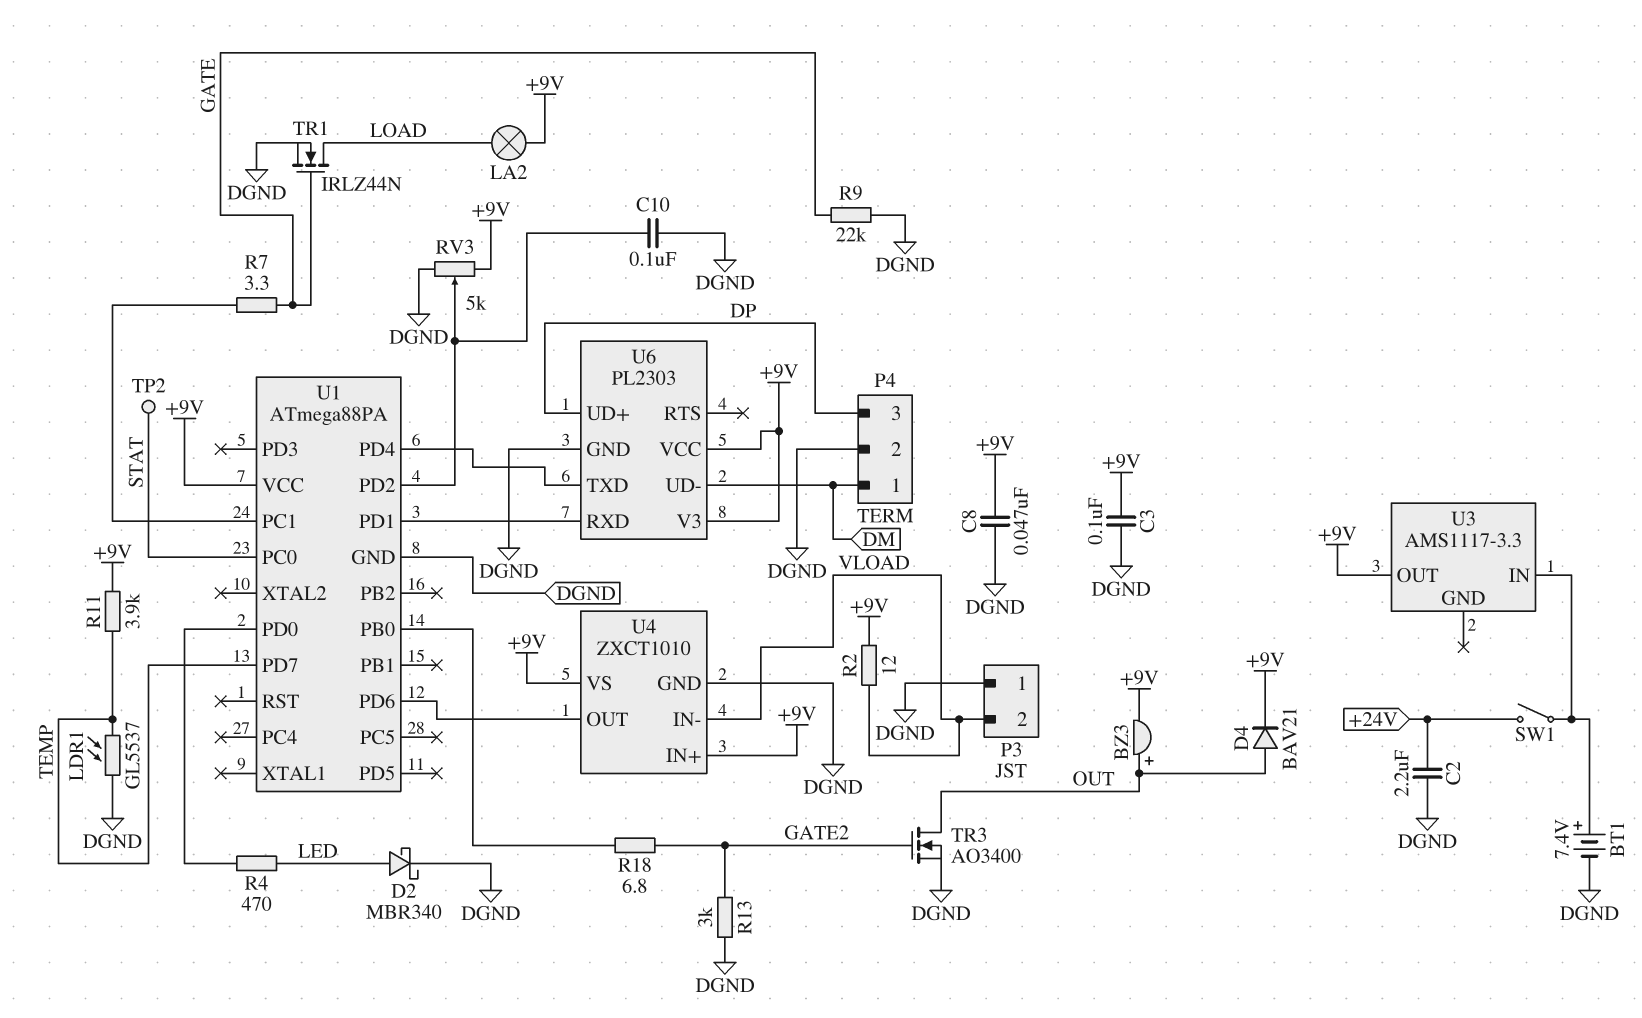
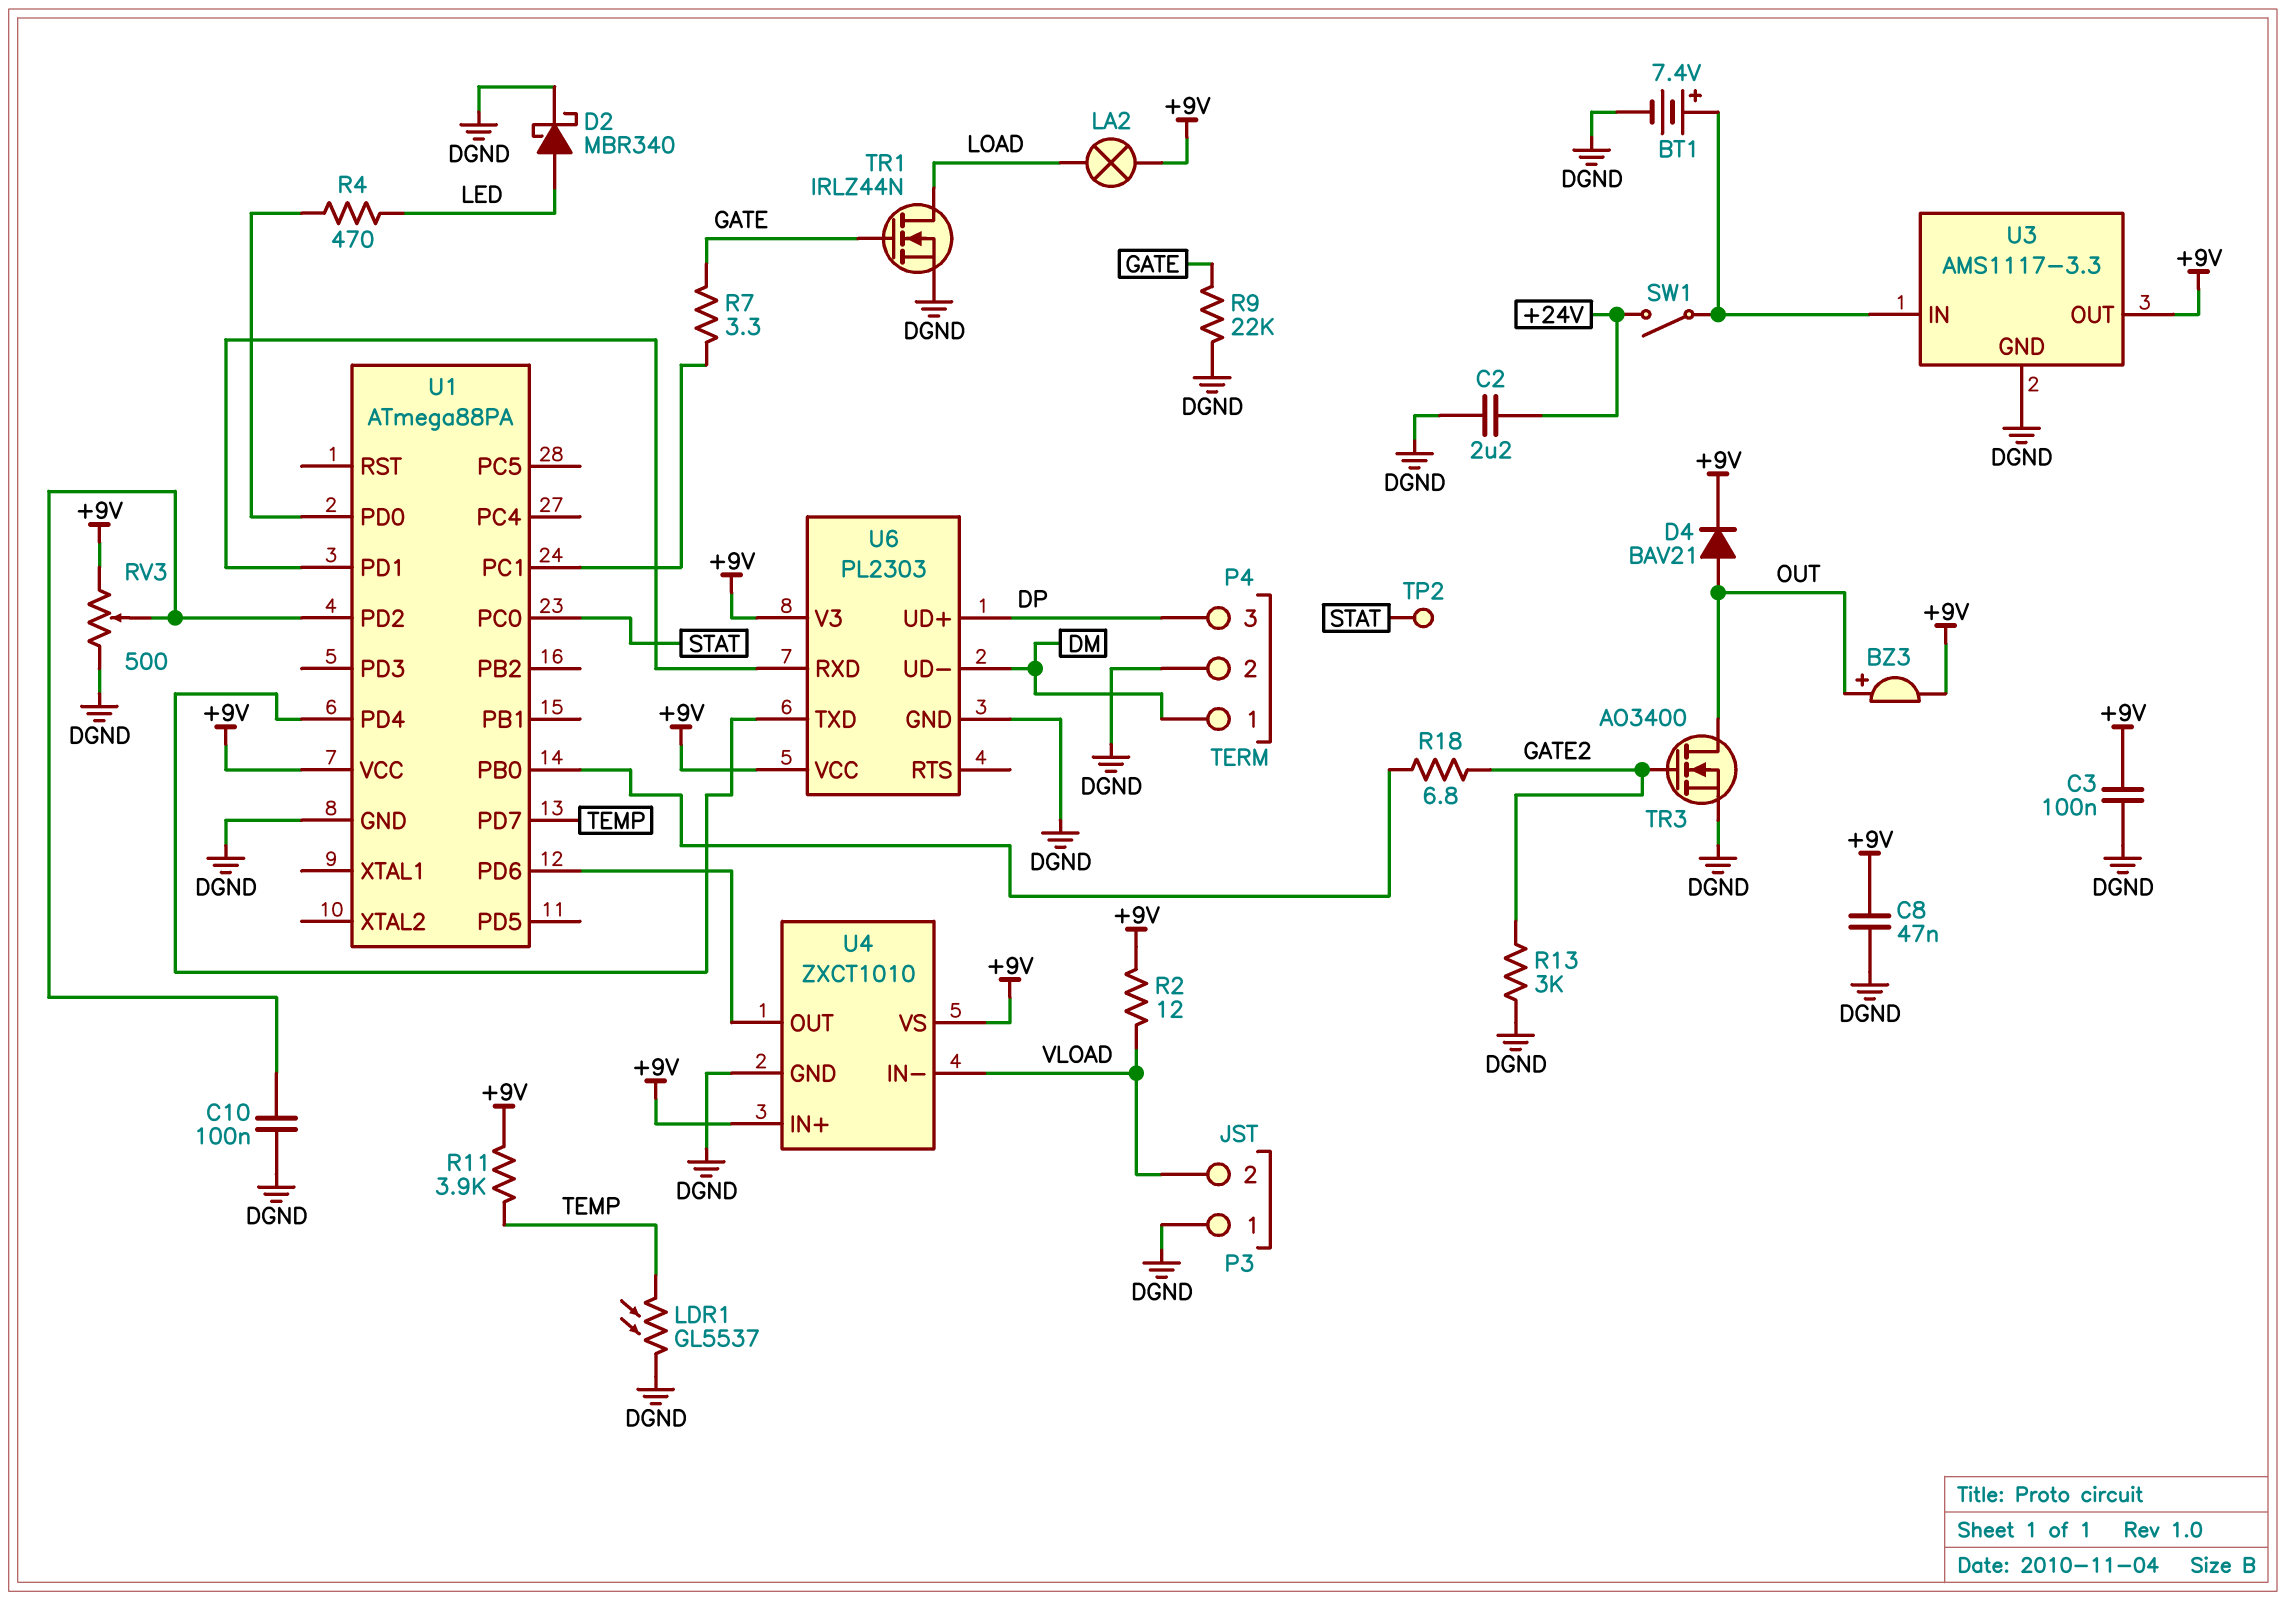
RV3: 5k (+9V, DGND, wiper U1/PD2) -> 500 (+9V, DGND, wiper U1/PD2)
U3 pin GND: none -> DGND

